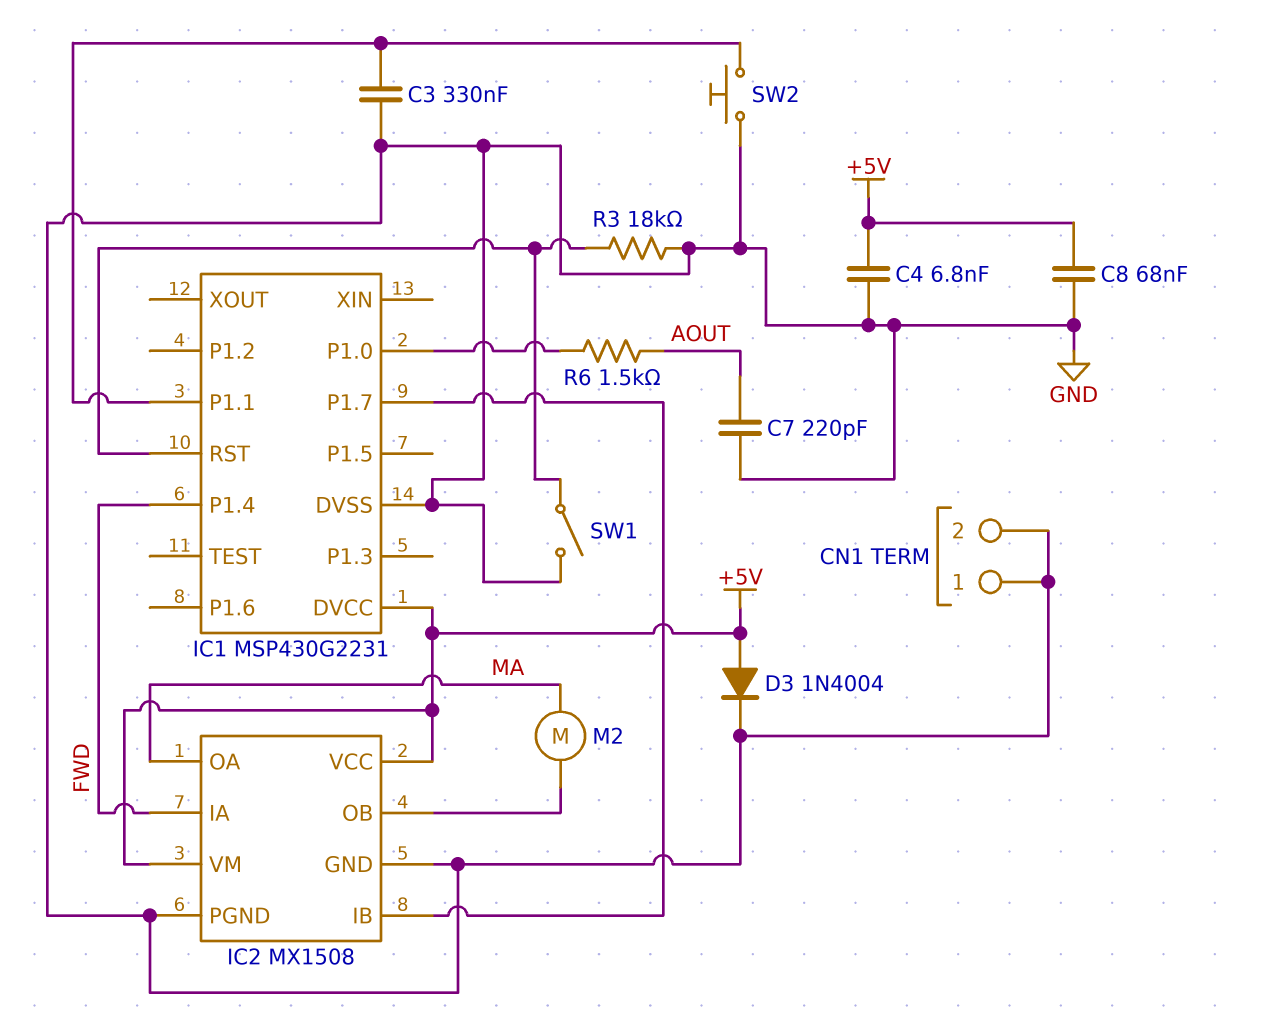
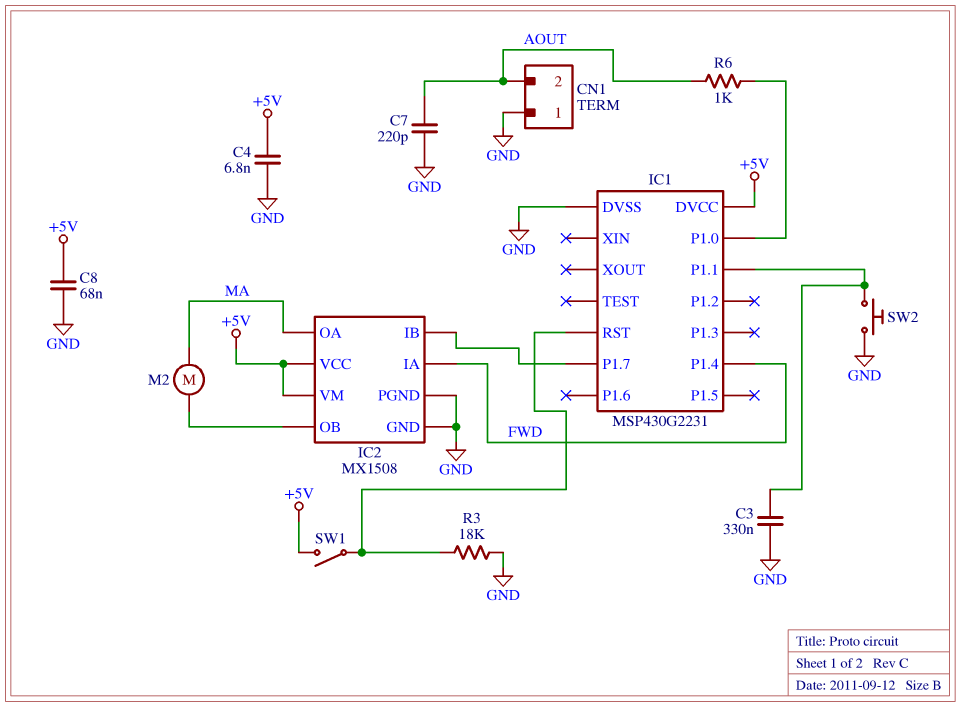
CN1 pin 2: GND -> AOUT
D3: diode 1N4004 (A +5V, K GND) -> none
R6: 1.5k (AOUT, IC1/P1.0) -> 1k (AOUT, IC1/P1.0)
SW1: switch (GND, IC1/RST) -> switch (+5V, IC1/RST)

